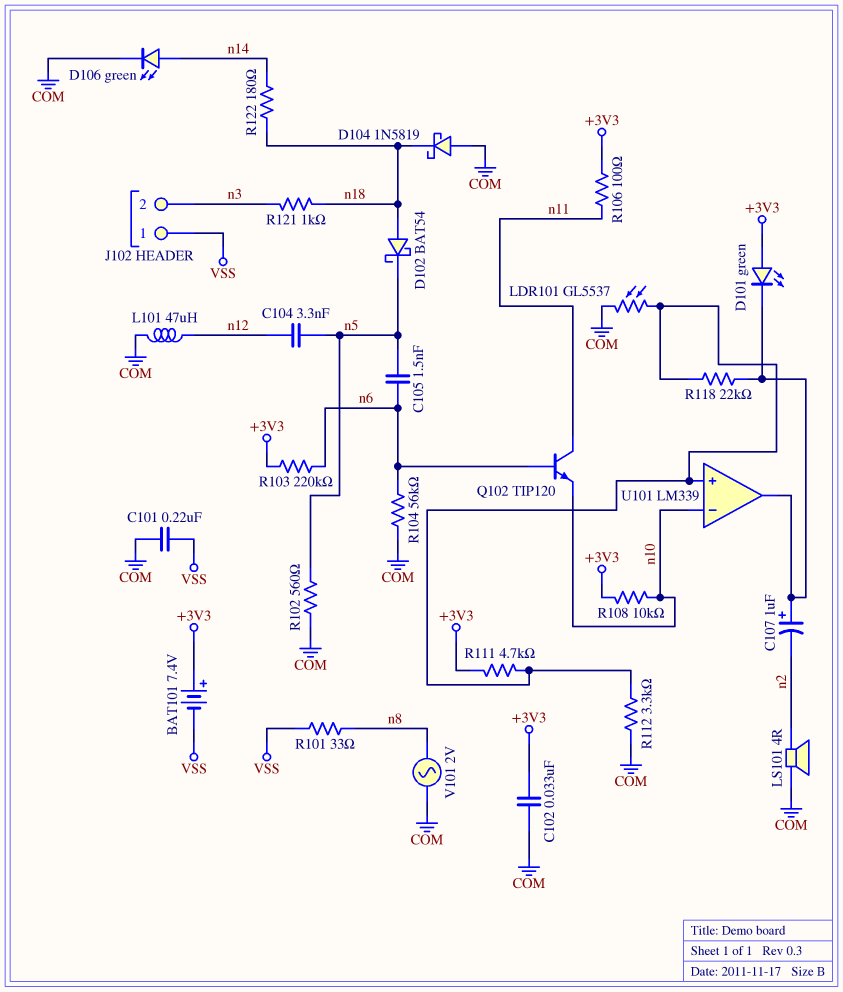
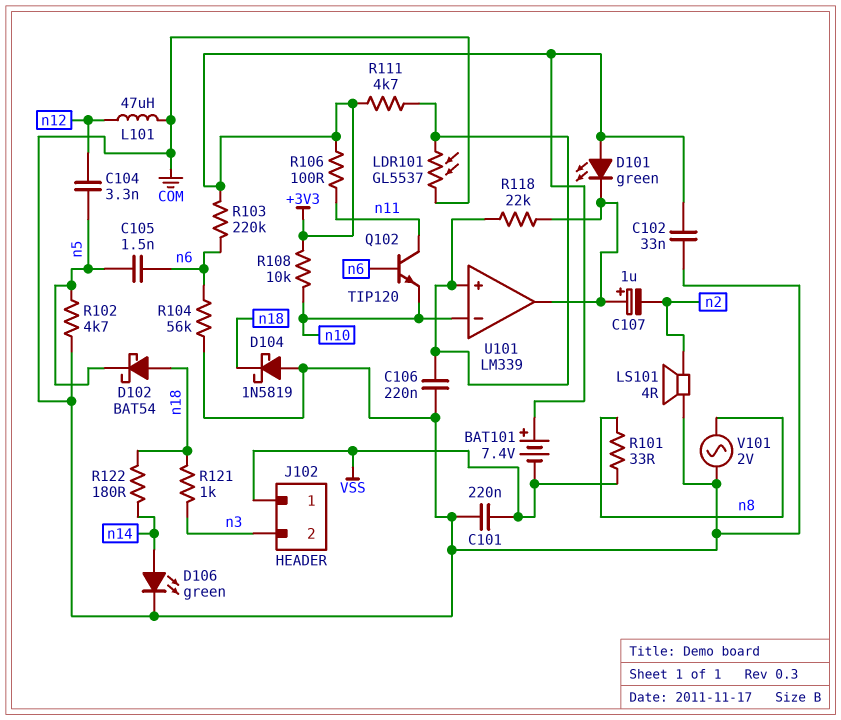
C106: none -> 220nF (COM, U101/in+)
R102: 560 (COM, n5) -> 4.7k (COM, n5)
R112: 3.3k (COM, U101/in+) -> none

